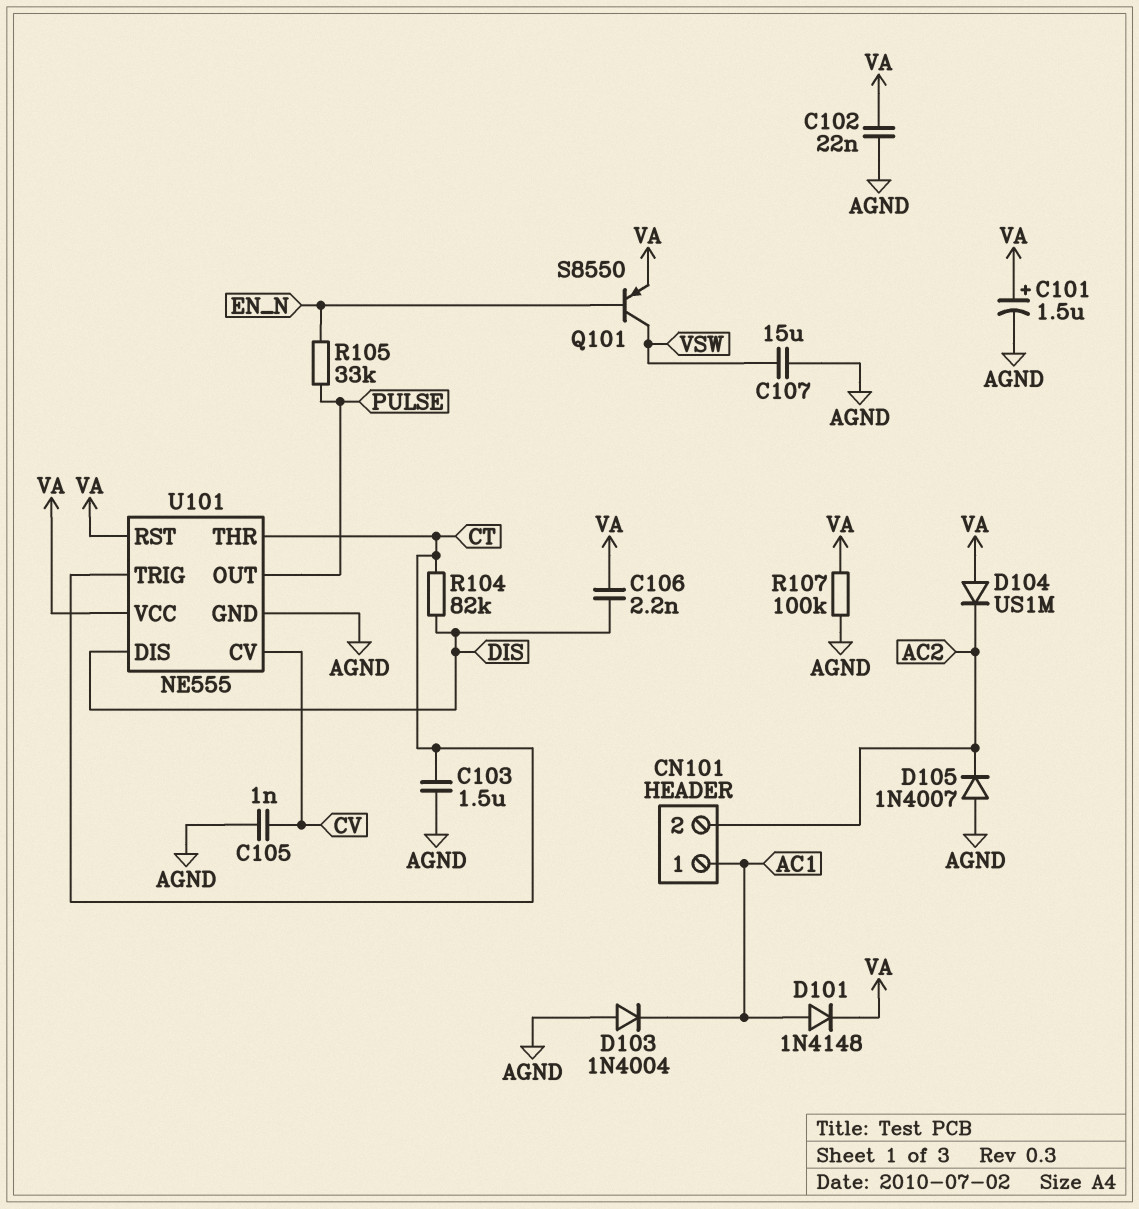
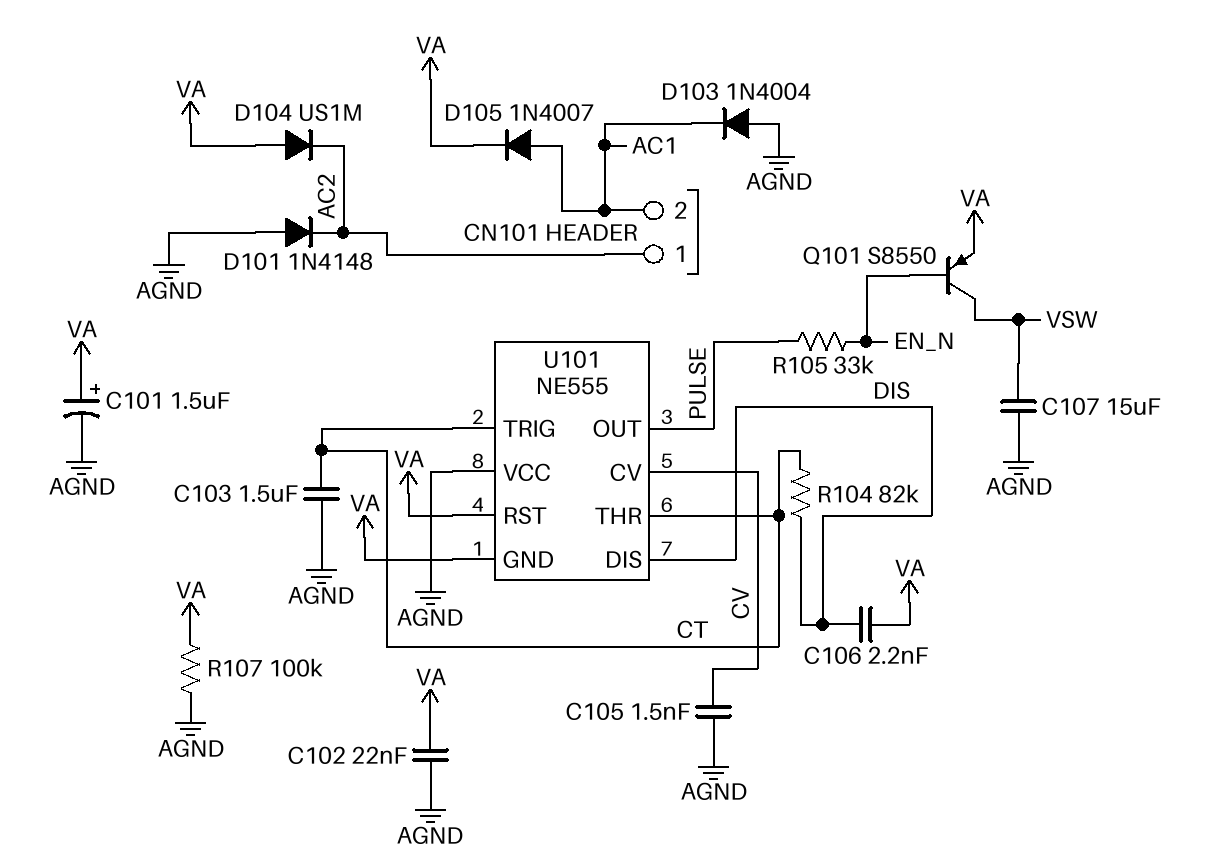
C105: 1nF (AGND, CV) -> 1.5nF (AGND, CV)
CN101 pin 1: AC1 -> AC2
CN101 pin 2: AC2 -> AC1
D101: diode 1N4148 (A AC1, K VA) -> diode 1N4148 (A AGND, K AC2)
D105: diode 1N4007 (A AGND, K AC2) -> diode 1N4007 (A AC1, K VA)
U101 pin GND: AGND -> VA
U101 pin VCC: VA -> AGND

